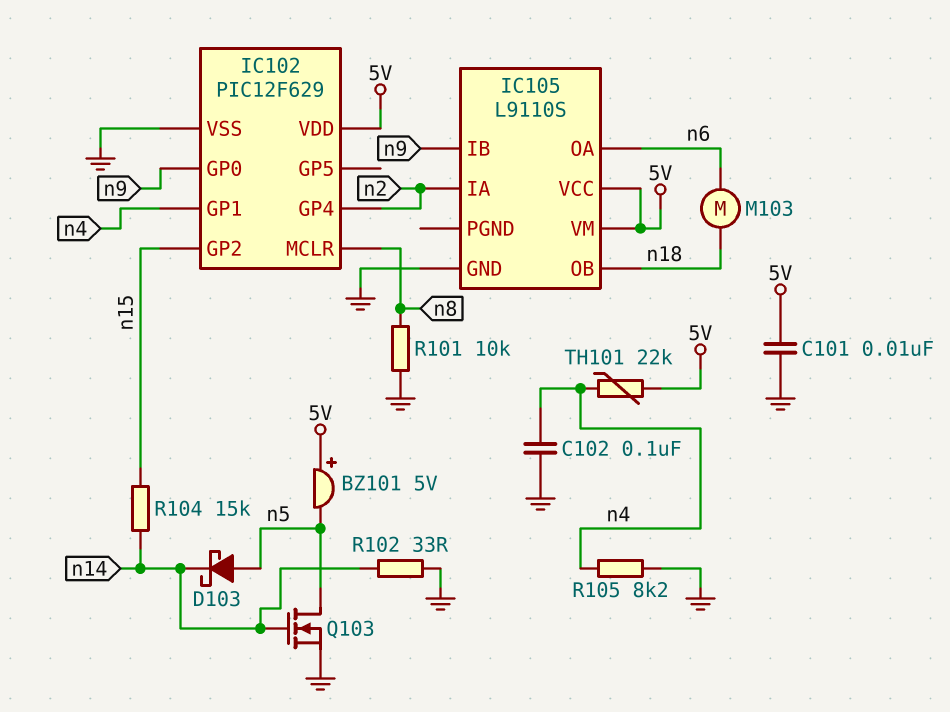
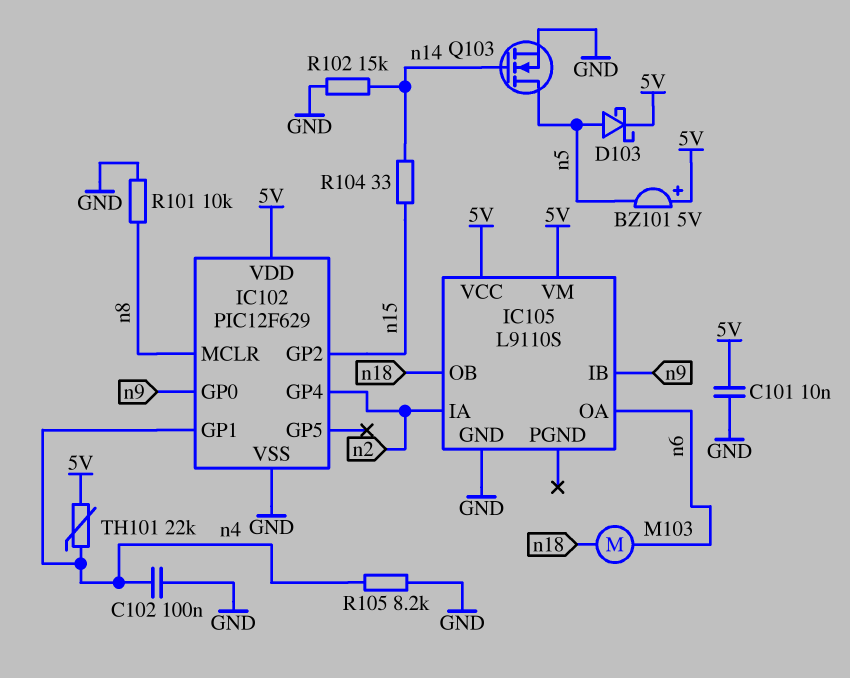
D103: schottky (A n5, K n14) -> schottky (A n5, K 5V)
R102: 33 (GND, n14) -> 15k (GND, n14)
R104: 15k (n14, n15) -> 33 (n14, n15)

